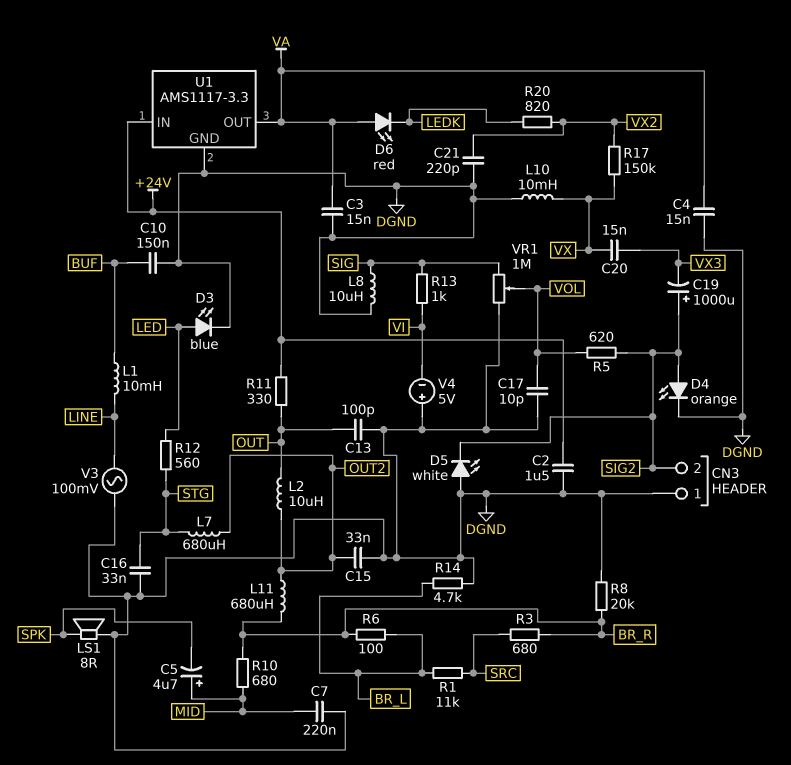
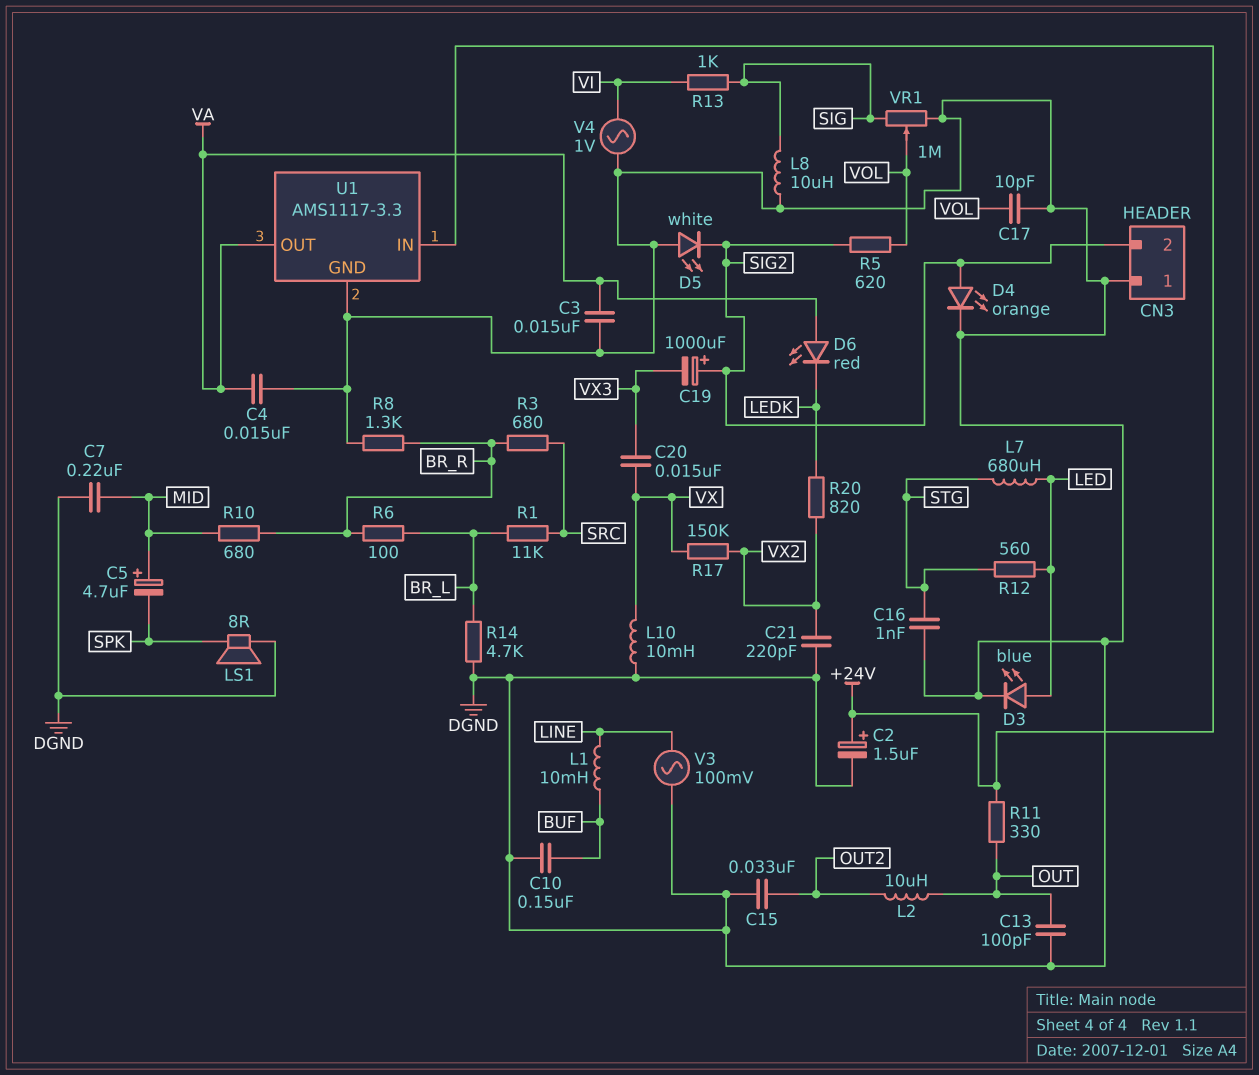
C2: 1.5uF (+24V, DGND) -> 1.5uF (plus +24V, minus DGND)
C16: 33nF (DGND, STG) -> 1nF (DGND, STG)
L7: 680uH (OUT2, STG) -> 680uH (LED, STG)
L11: 680uH (BR_R, OUT2) -> none
R8: 20k (BR_R, DGND) -> 1.3k (BR_R, DGND)
V4: 5V (plus DGND, minus VI) -> AC 1V (DGND, VI)

